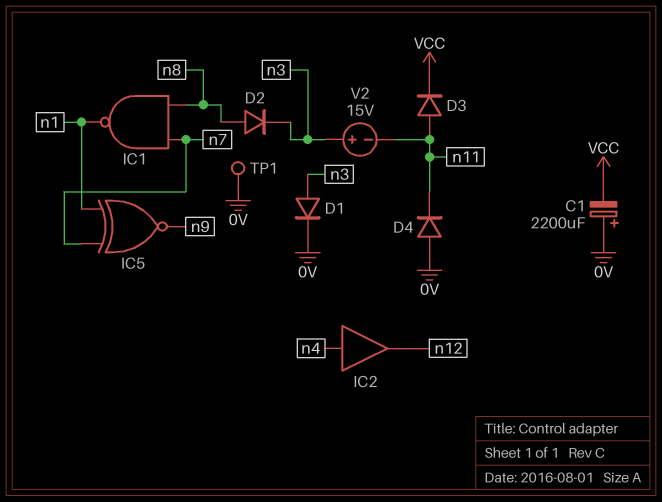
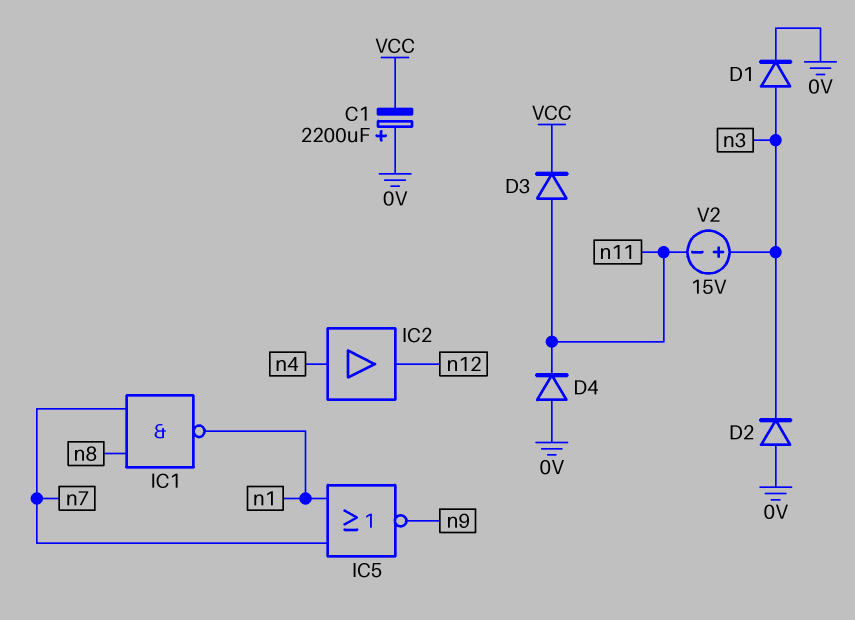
D2: diode (A n8, K n3) -> diode (A 0V, K n3)
IC5: XNOR (in n1, in n7, out n9) -> NOR (in n1, in n7, out n9)
TP1: test point (0V) -> none

